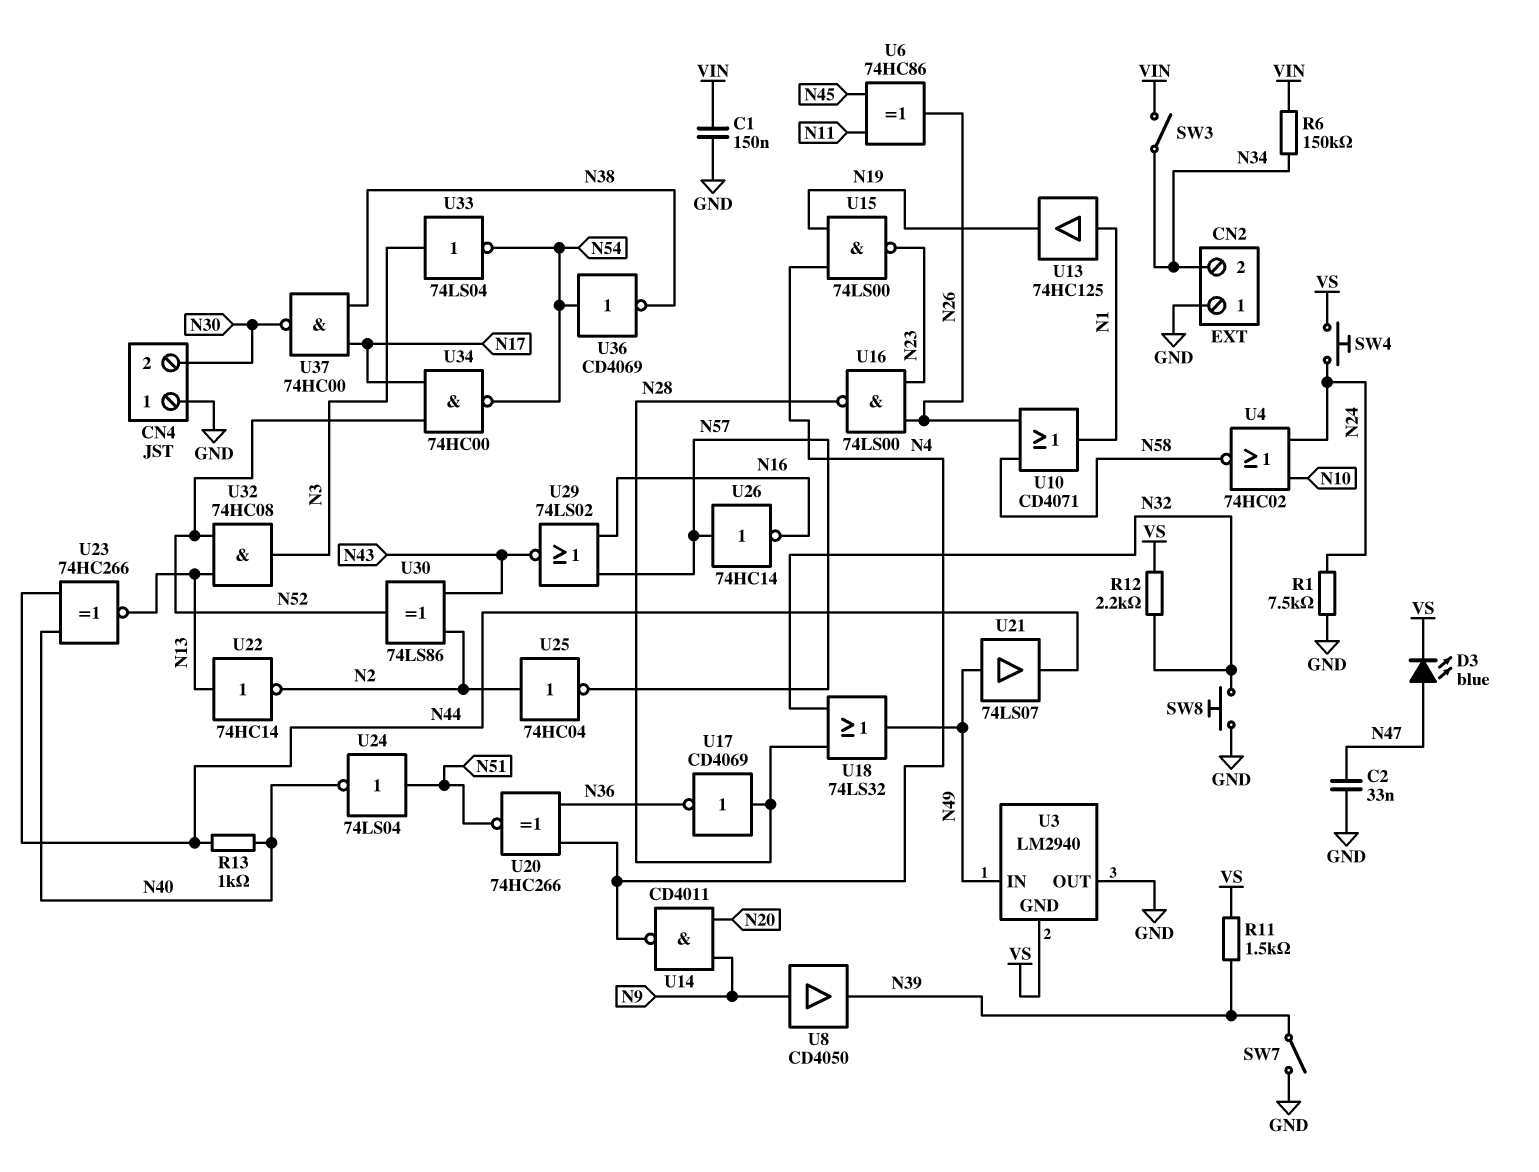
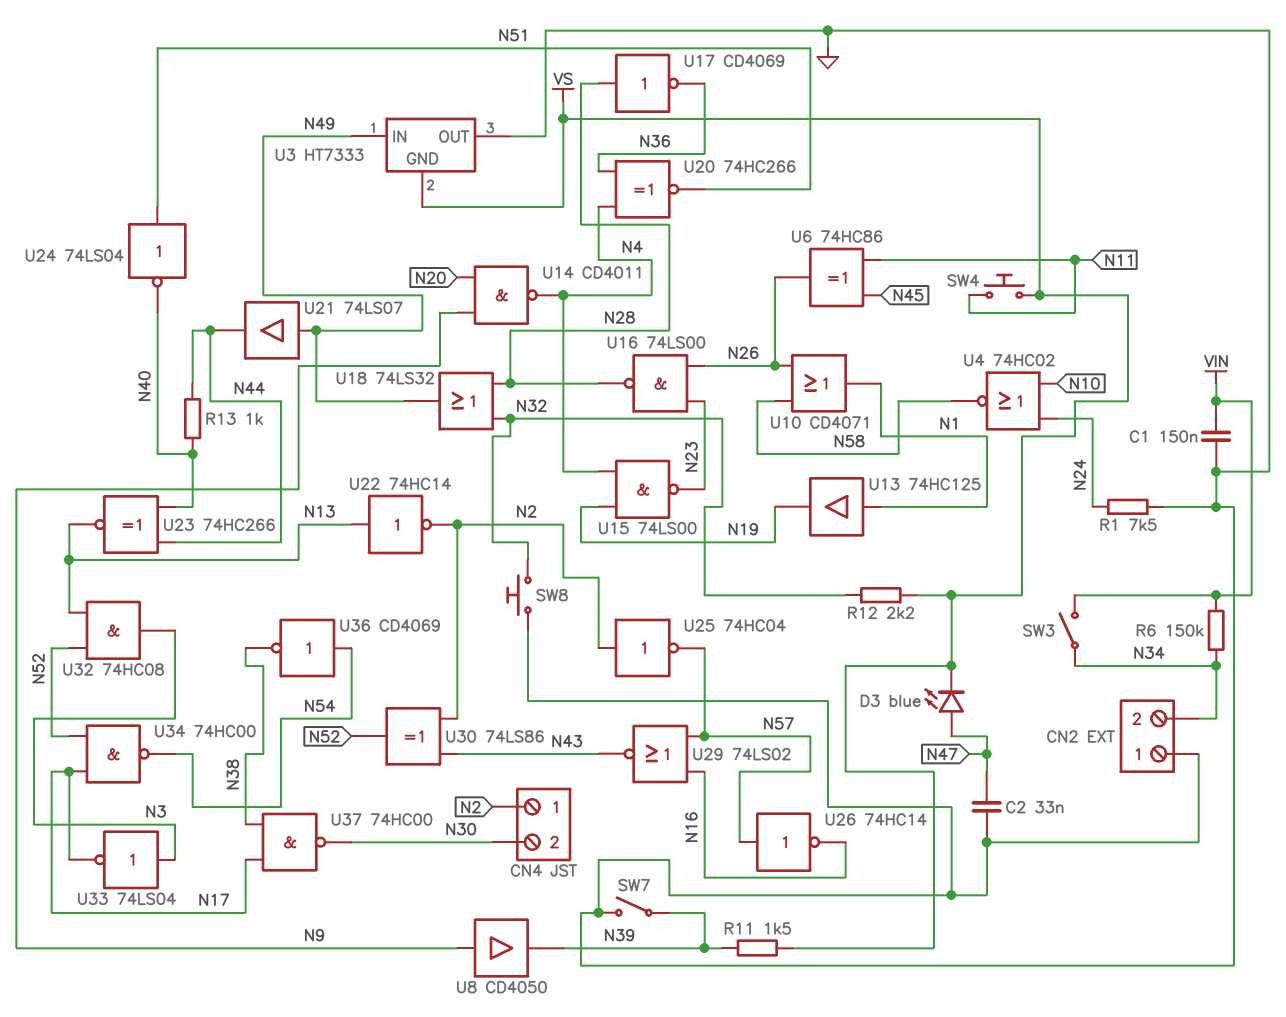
CN4 pin 1: GND -> N2
SW4: button (N24, VS) -> button (N11, VS)
U3: LM2940 -> HT7333
U33: NOT 74LS04 (in N3, out N54) -> NOT 74LS04 (in N3, out N17)

